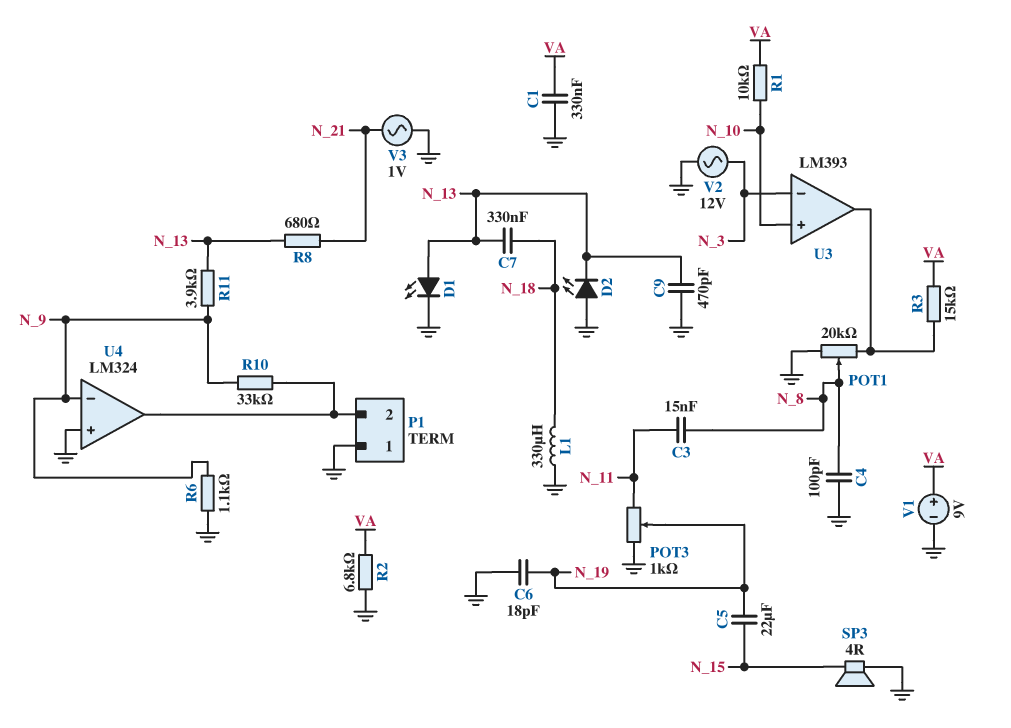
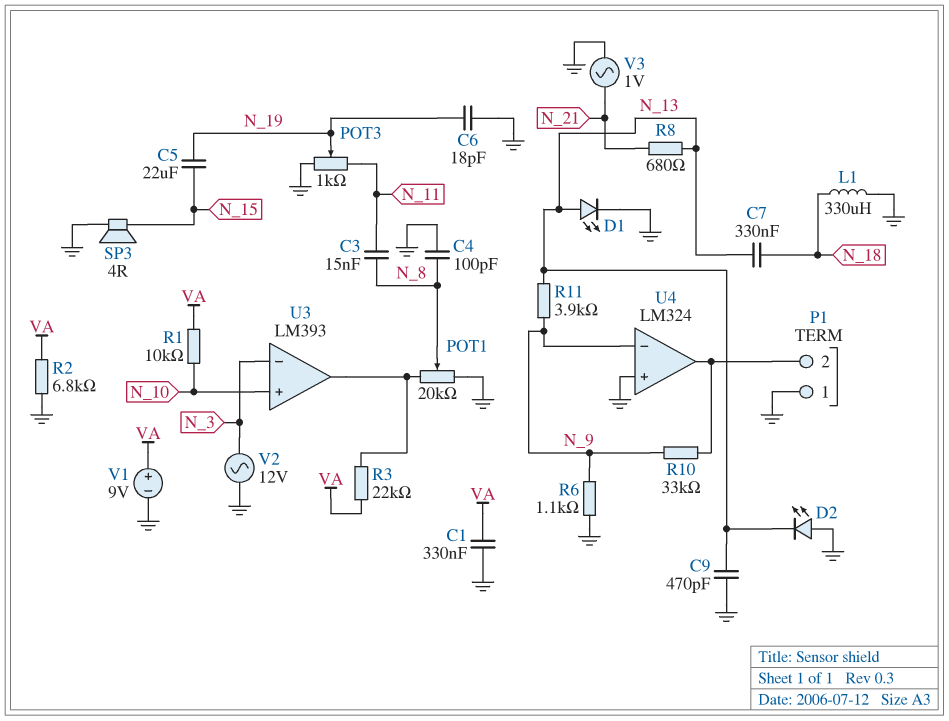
R3: 15k (U3/out, VA) -> 22k (U3/out, VA)

